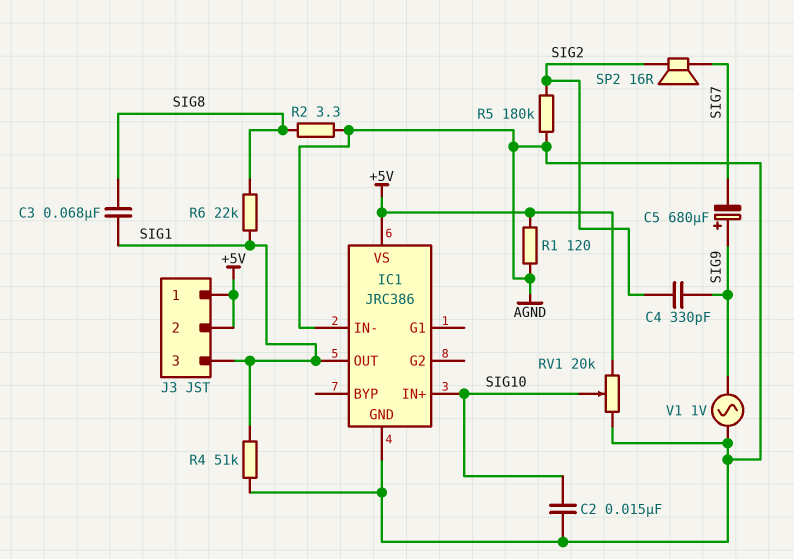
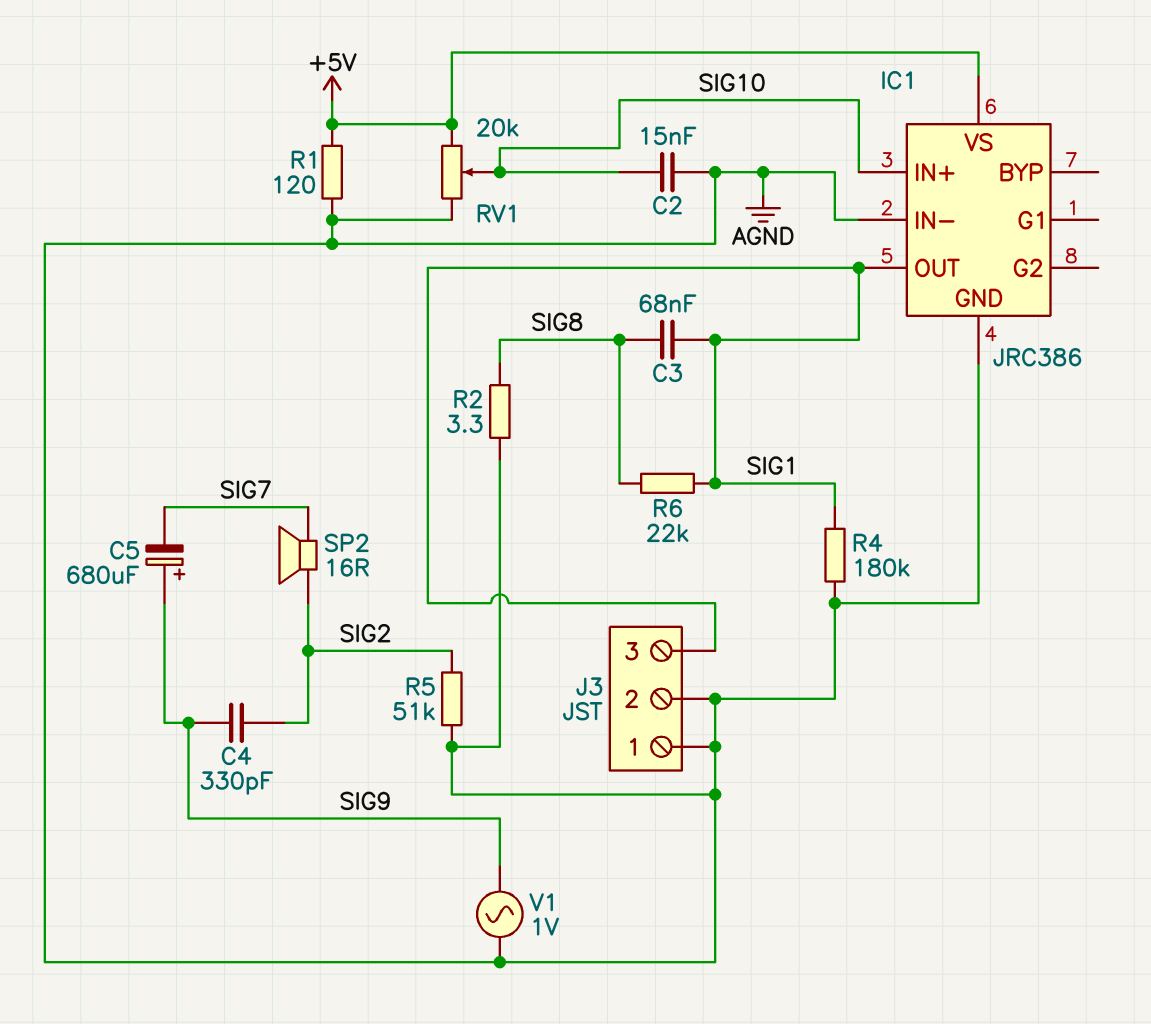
J3 pin 1: +5V -> AGND
J3 pin 2: +5V -> AGND
R4: 51k (AGND, SIG1) -> 180k (AGND, SIG1)
R5: 180k (AGND, SIG2) -> 51k (AGND, SIG2)

